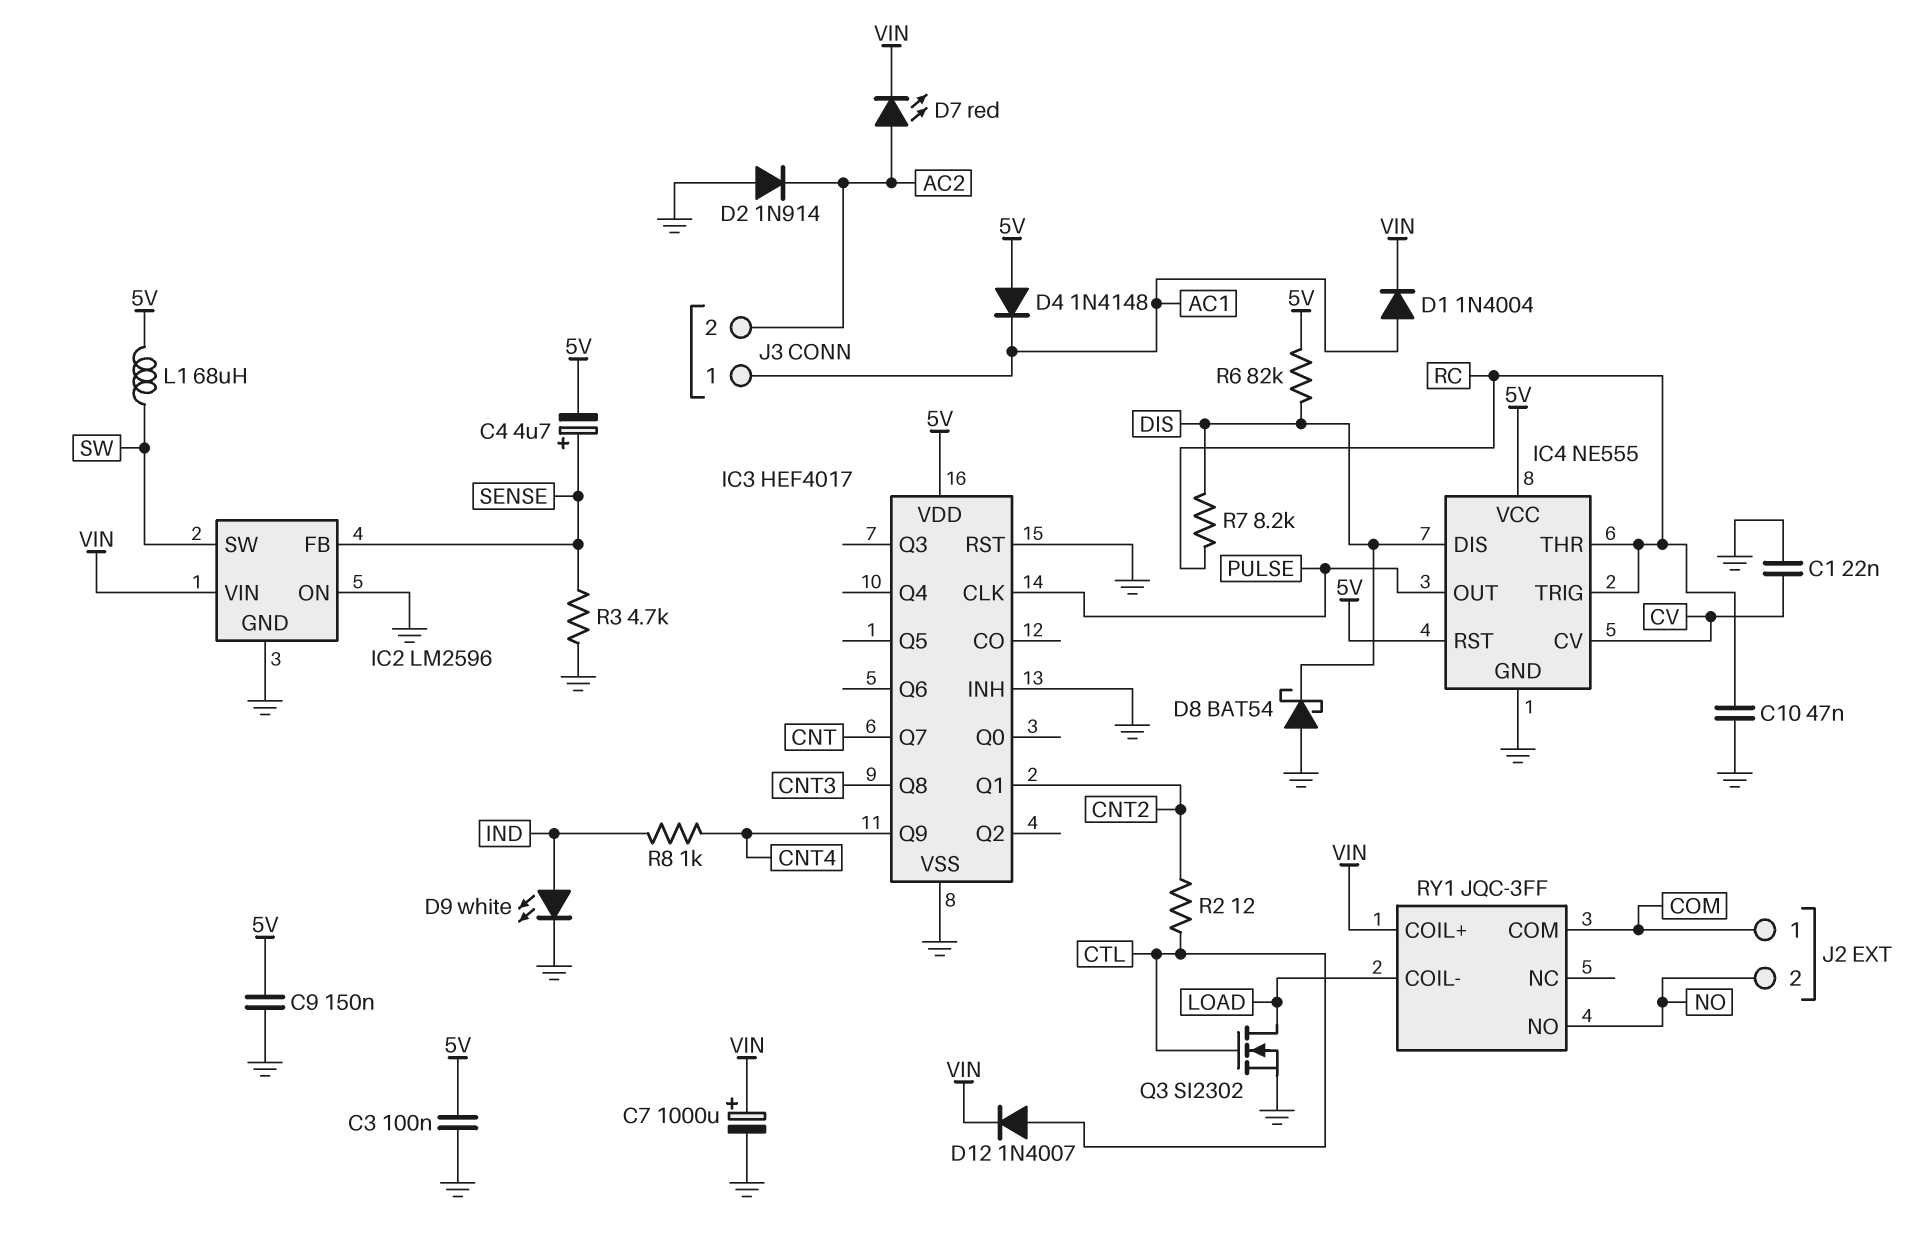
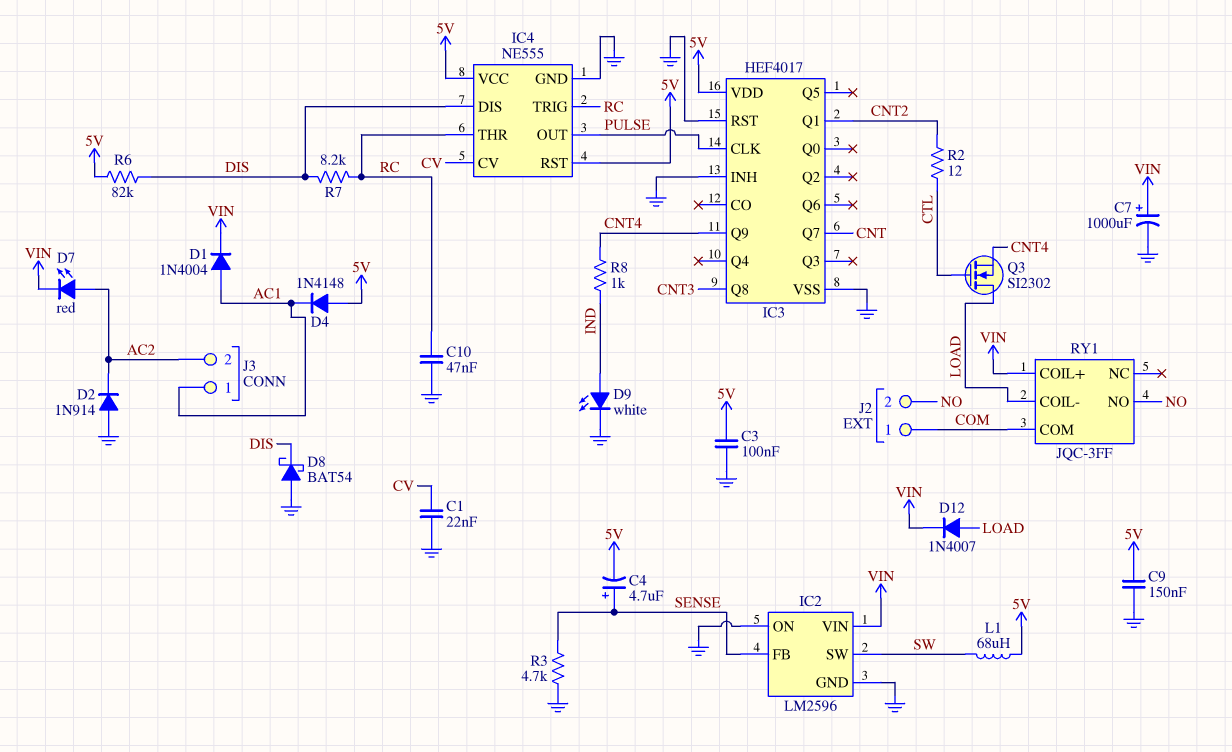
D12: diode 1N4007 (A CTL, K VIN) -> diode 1N4007 (A LOAD, K VIN)
Q3: NMOS SI2302 (G CTL, D LOAD, S GND) -> NMOS SI2302 (G CTL, D LOAD, S CNT4)

